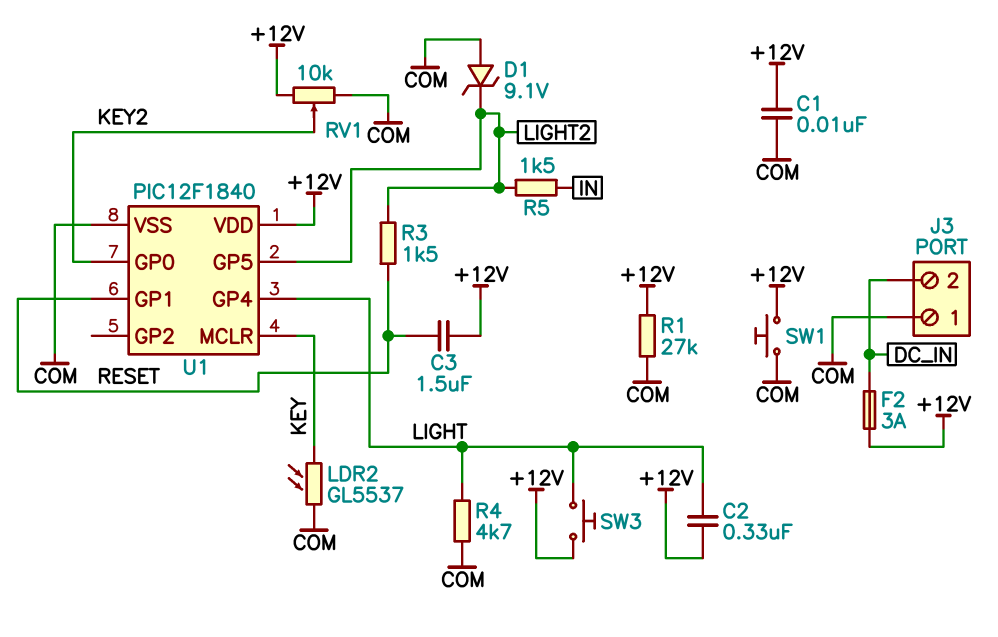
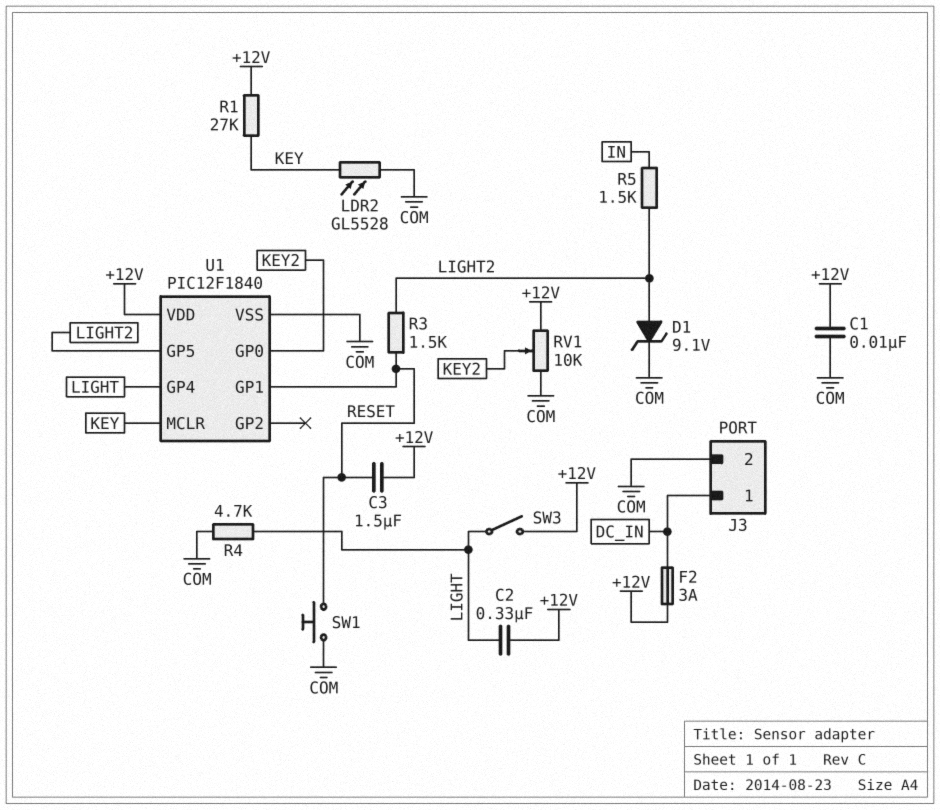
D1: zener 9.1V (A COM, K LIGHT2) -> zener 9.1V (A LIGHT2, K COM)
J3 pin 1: COM -> DC_IN
J3 pin 2: DC_IN -> COM
LDR2: GL5537 (COM, KEY) -> GL5528 (COM, KEY)
R1: 27k (+12V, COM) -> 27k (+12V, KEY)
SW1: button (+12V, COM) -> button (COM, RESET)
SW3: button (+12V, LIGHT) -> switch (+12V, LIGHT)

